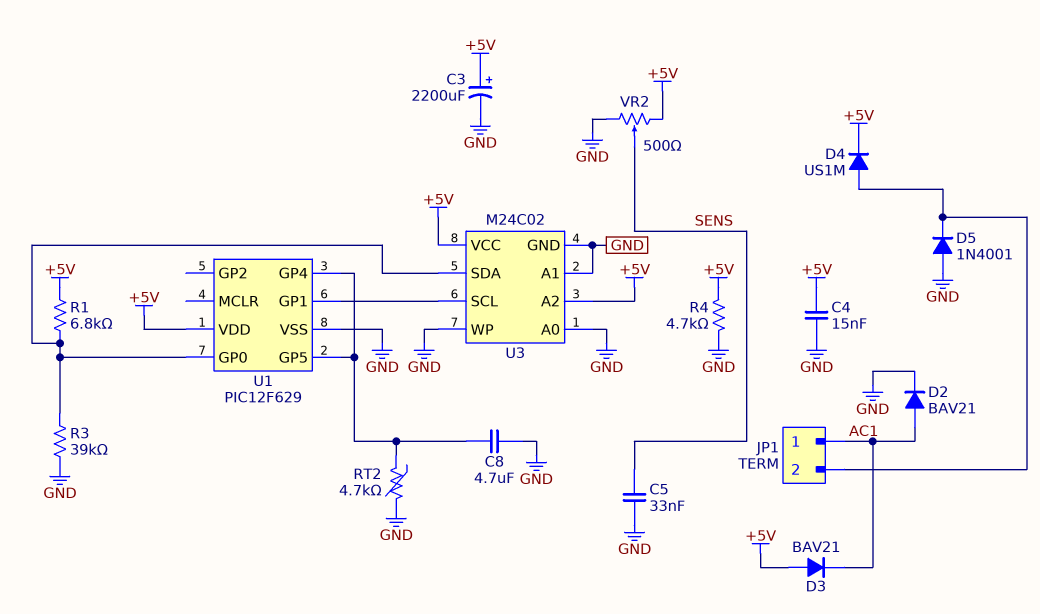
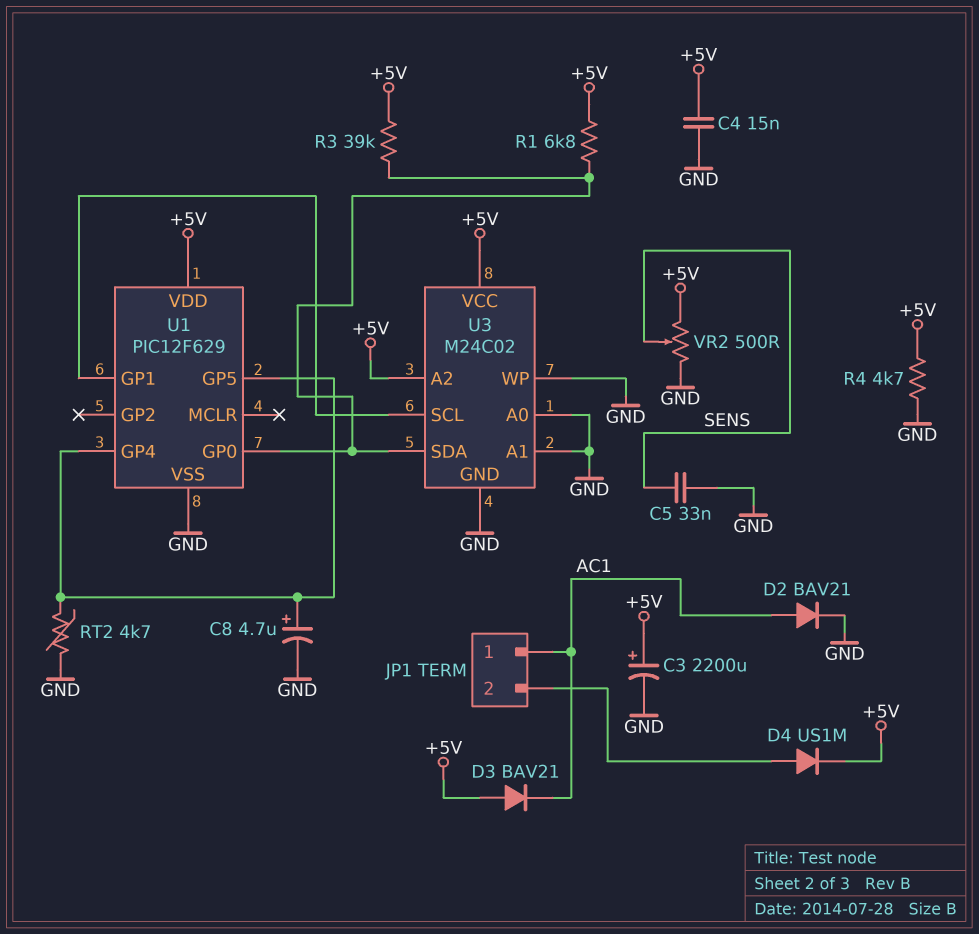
C8: 4.7uF (GND, U1/GP4) -> 4.7uF (plus U1/GP4, minus GND)
D5: diode 1N4001 (A GND, K JP1/2) -> none
R3: 39k (GND, U1/GP0) -> 39k (+5V, U1/GP0)

